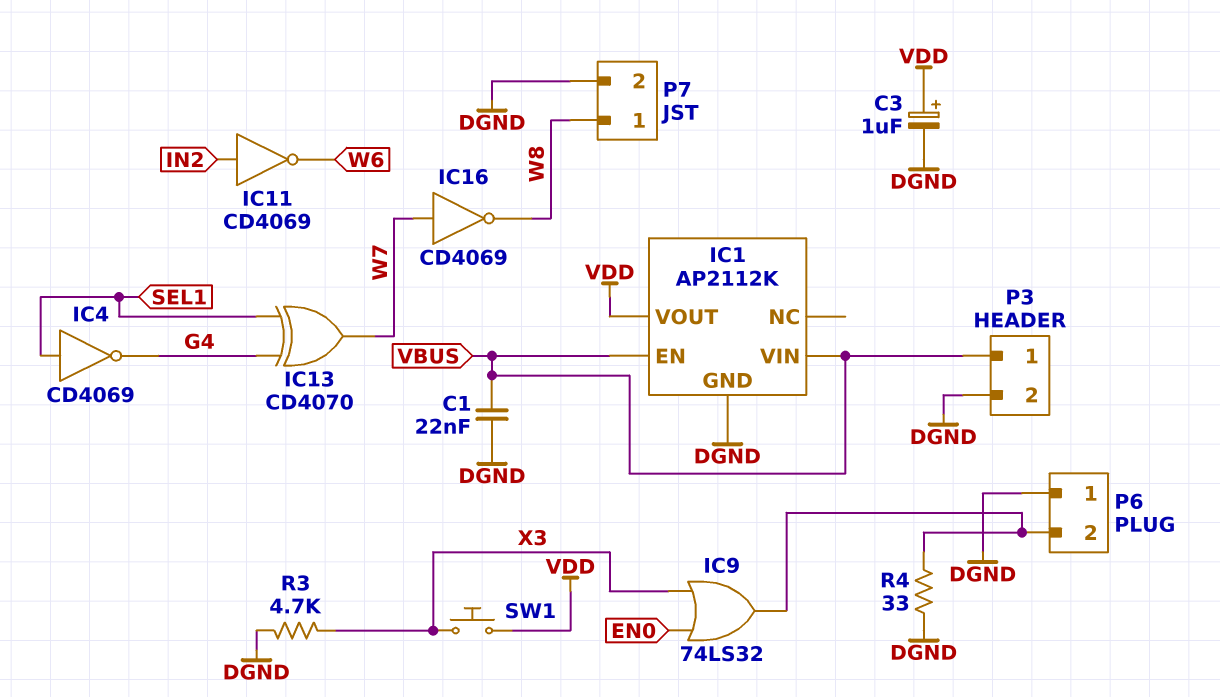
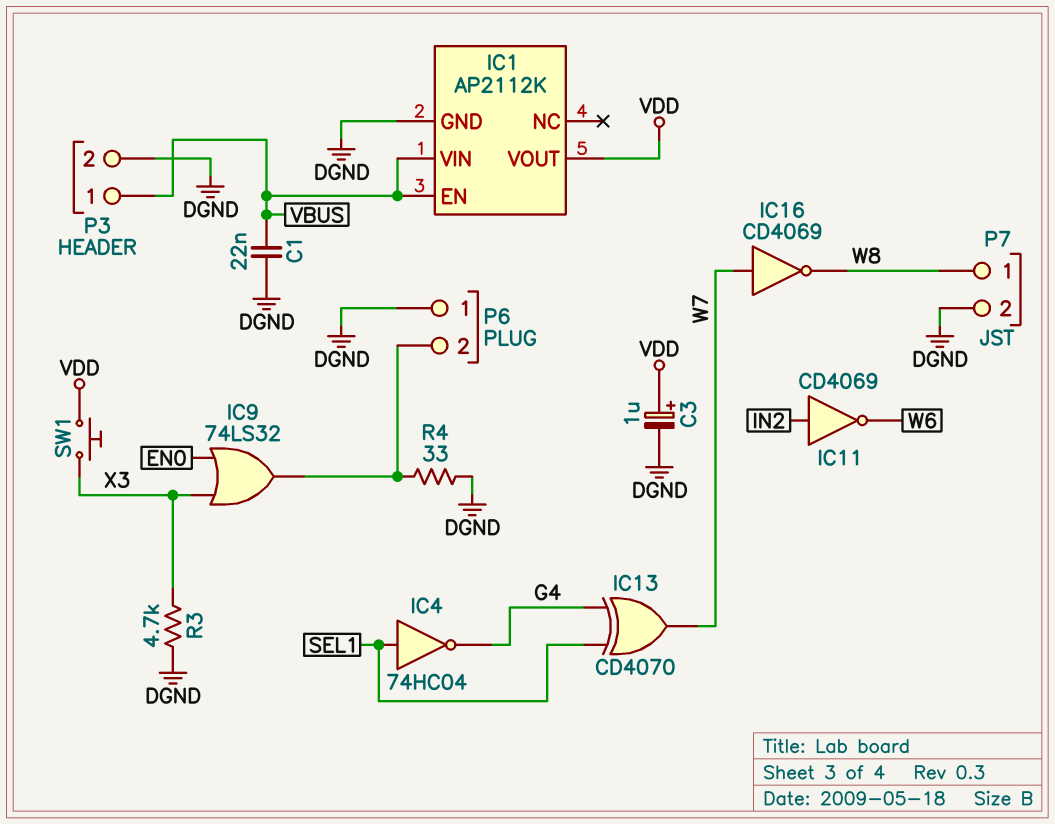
IC4: NOT CD4069 (in SEL1, out G4) -> NOT 74HC04 (in SEL1, out G4)

